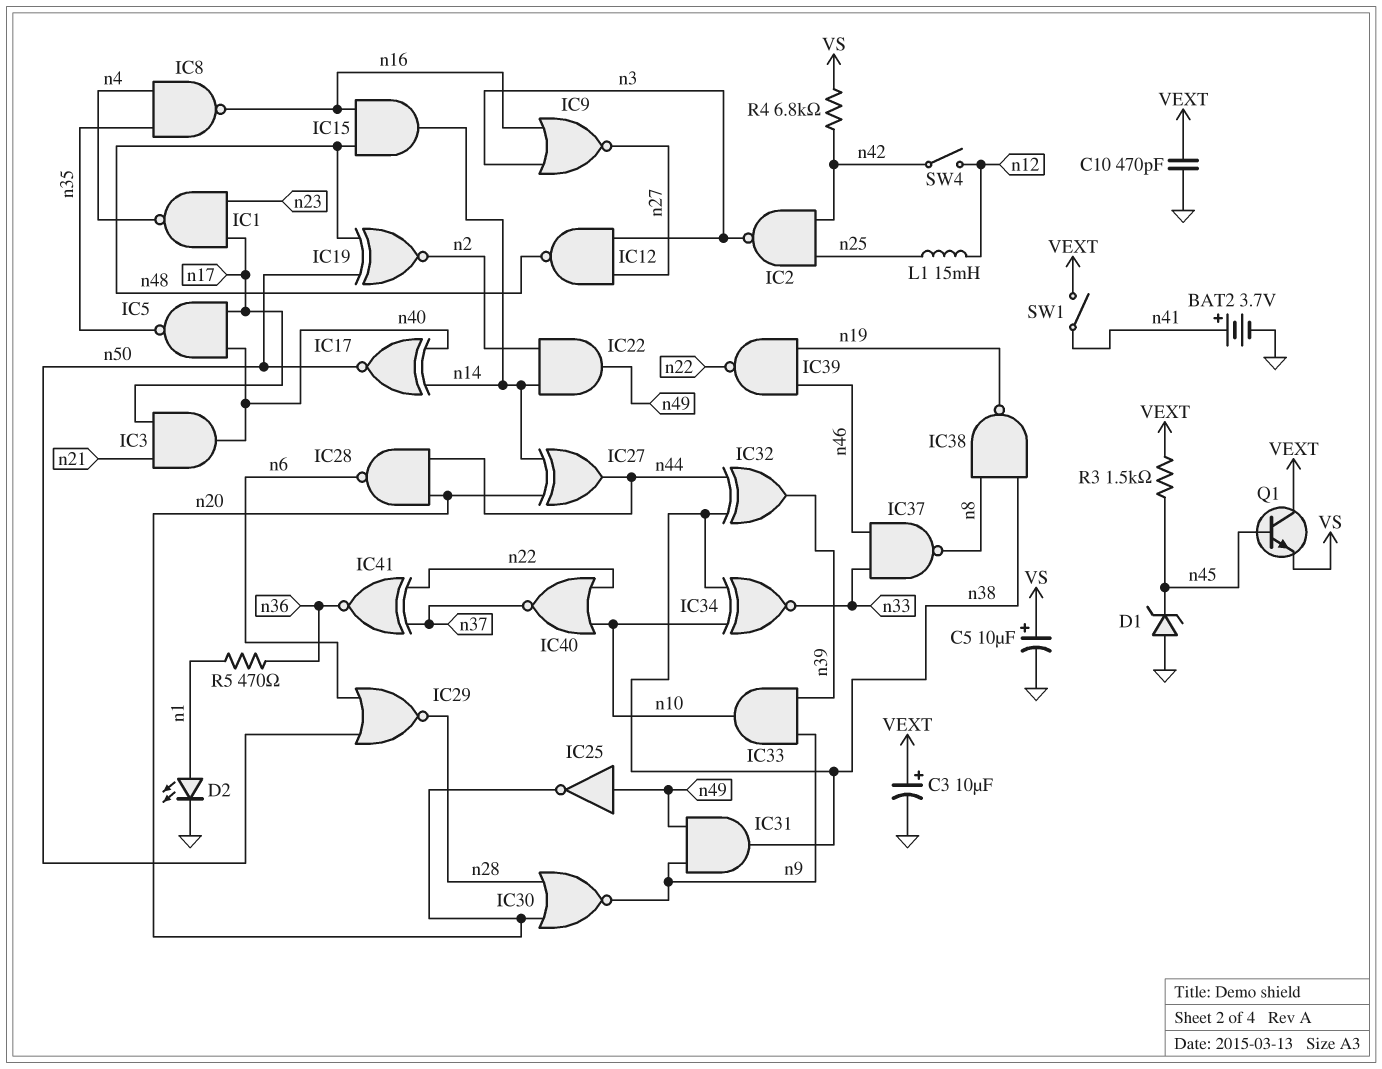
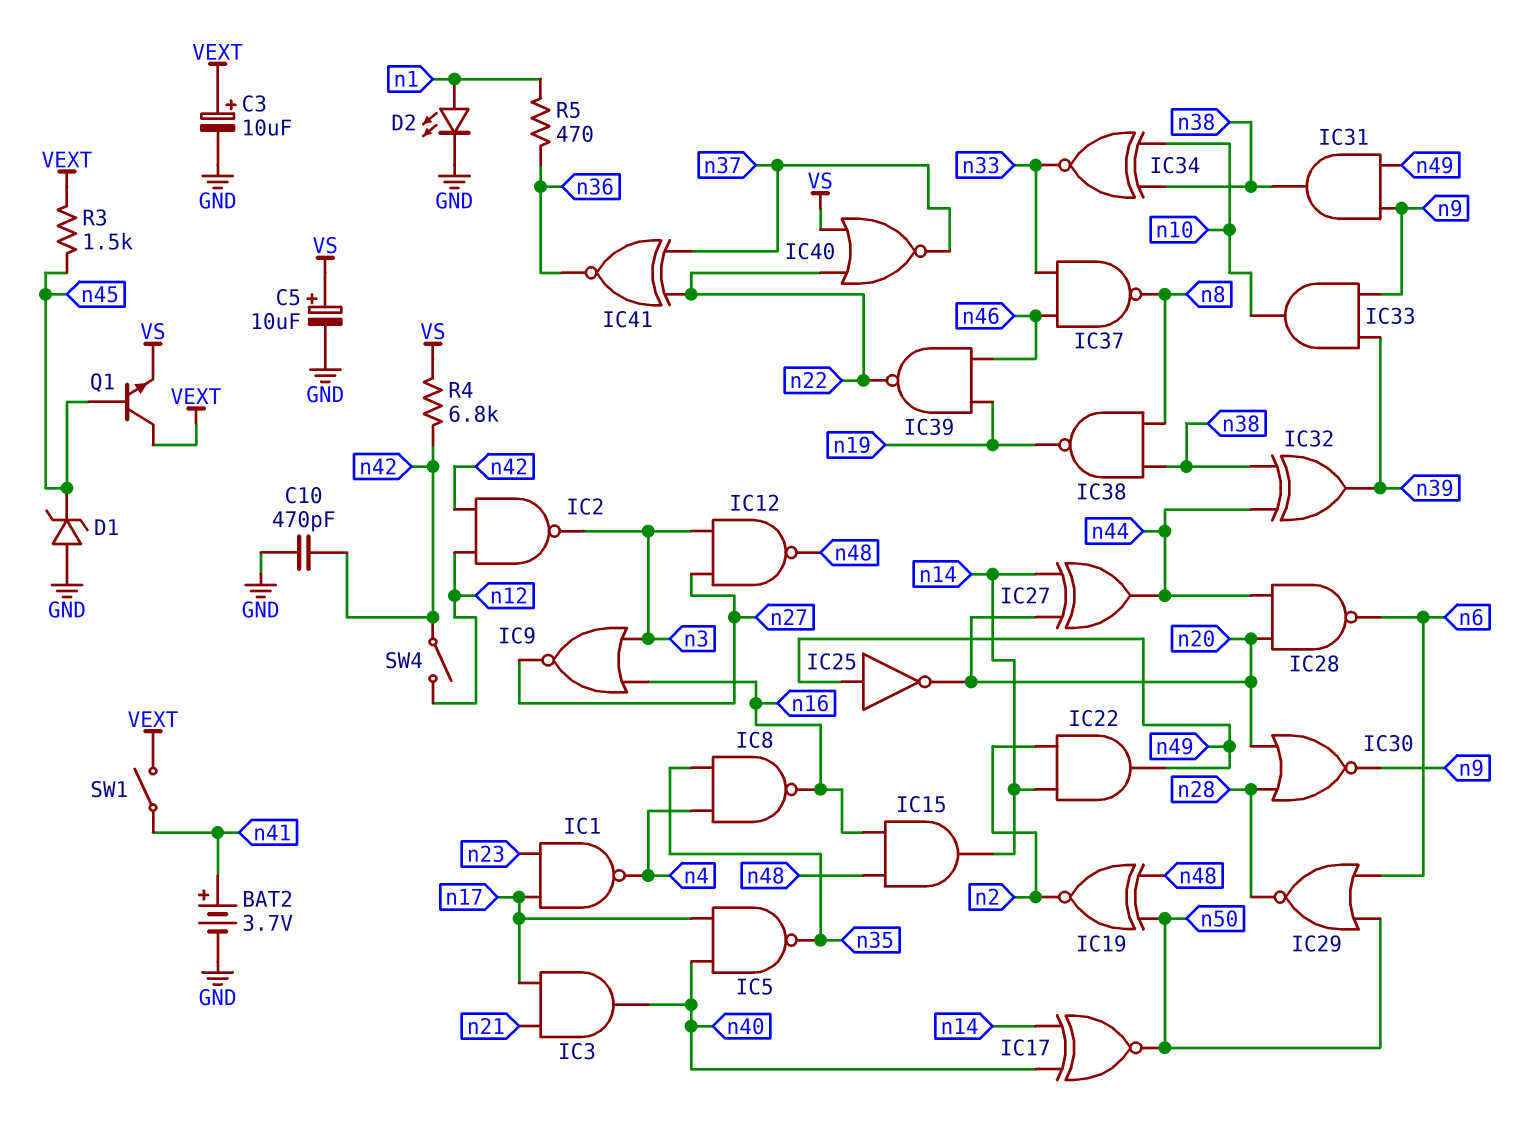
C10: 470pF (GND, VEXT) -> 470pF (GND, n42)
IC2: NAND (in n25, in n42, out n3) -> NAND (in n12, in n42, out n3)
IC40: NOR (in n10, in n22, out n37) -> NOR (in VS, in n22, out n37)
L1: 15mH (n12, n25) -> none

